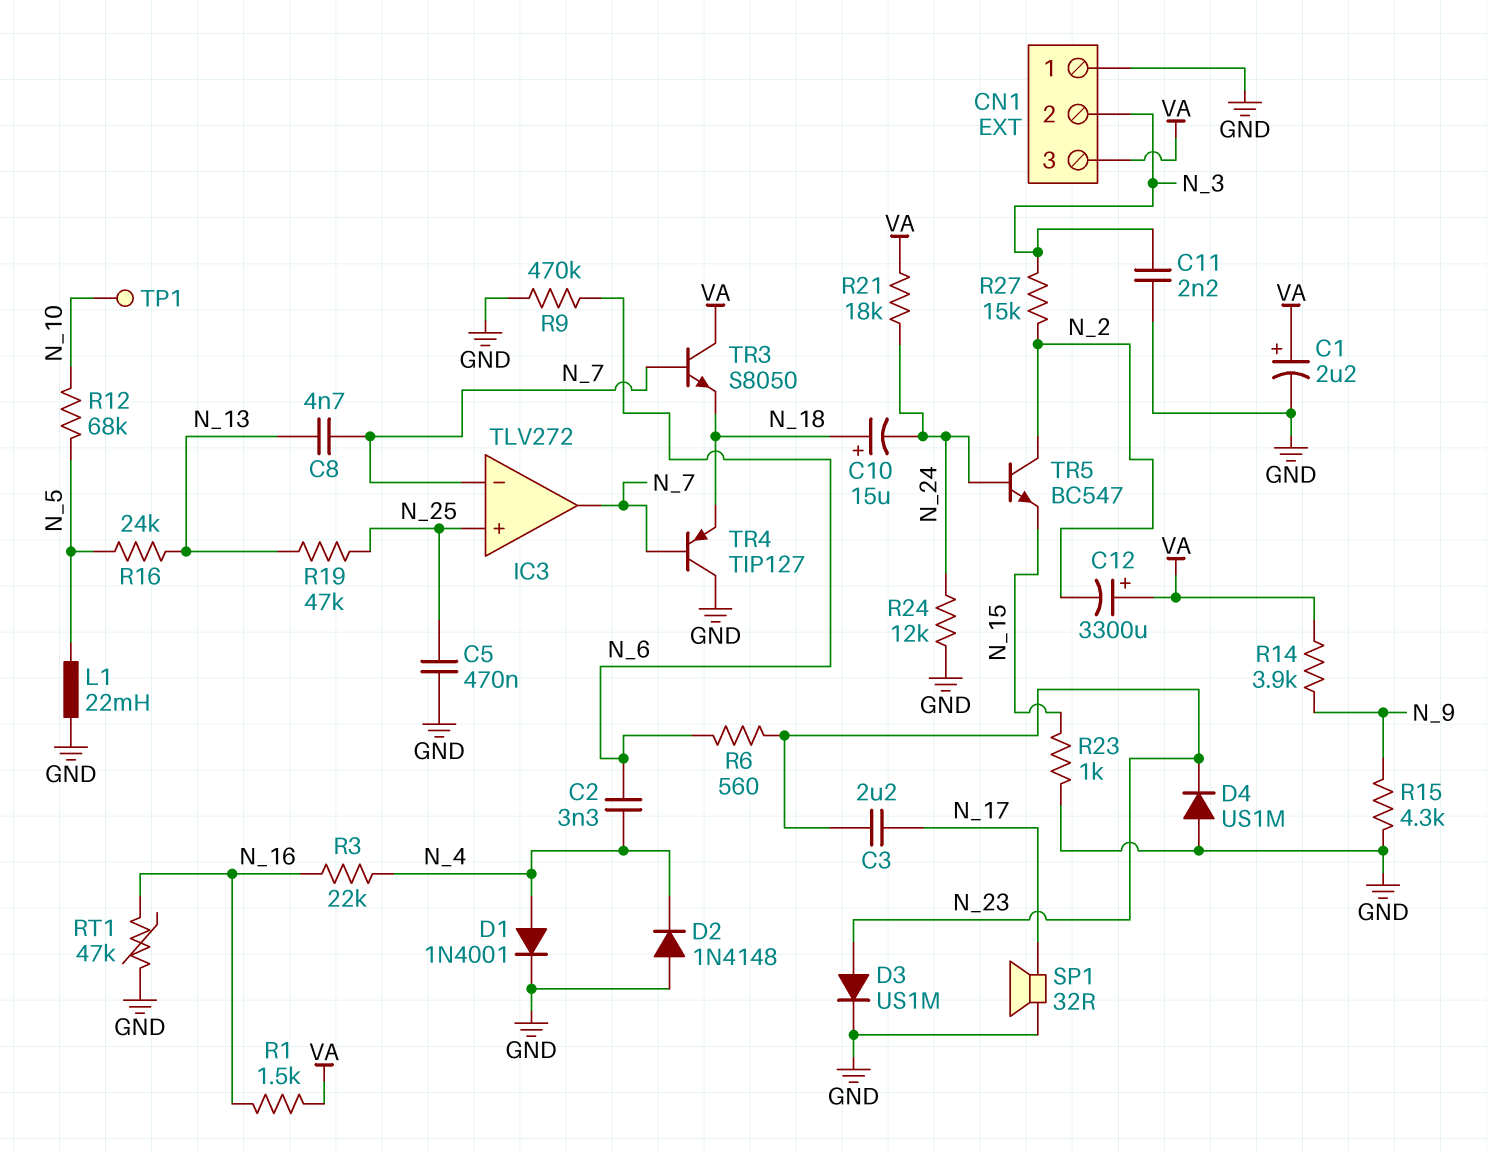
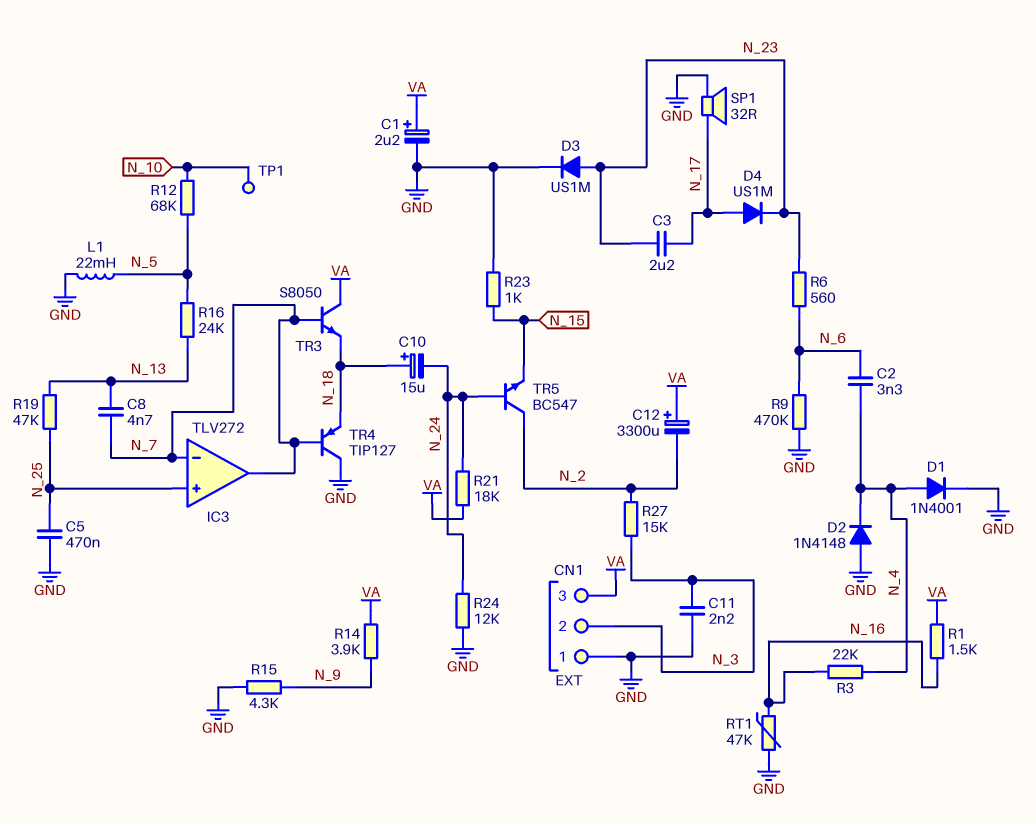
D4: diode US1M (A GND, K N_23) -> diode US1M (A N_17, K N_23)

